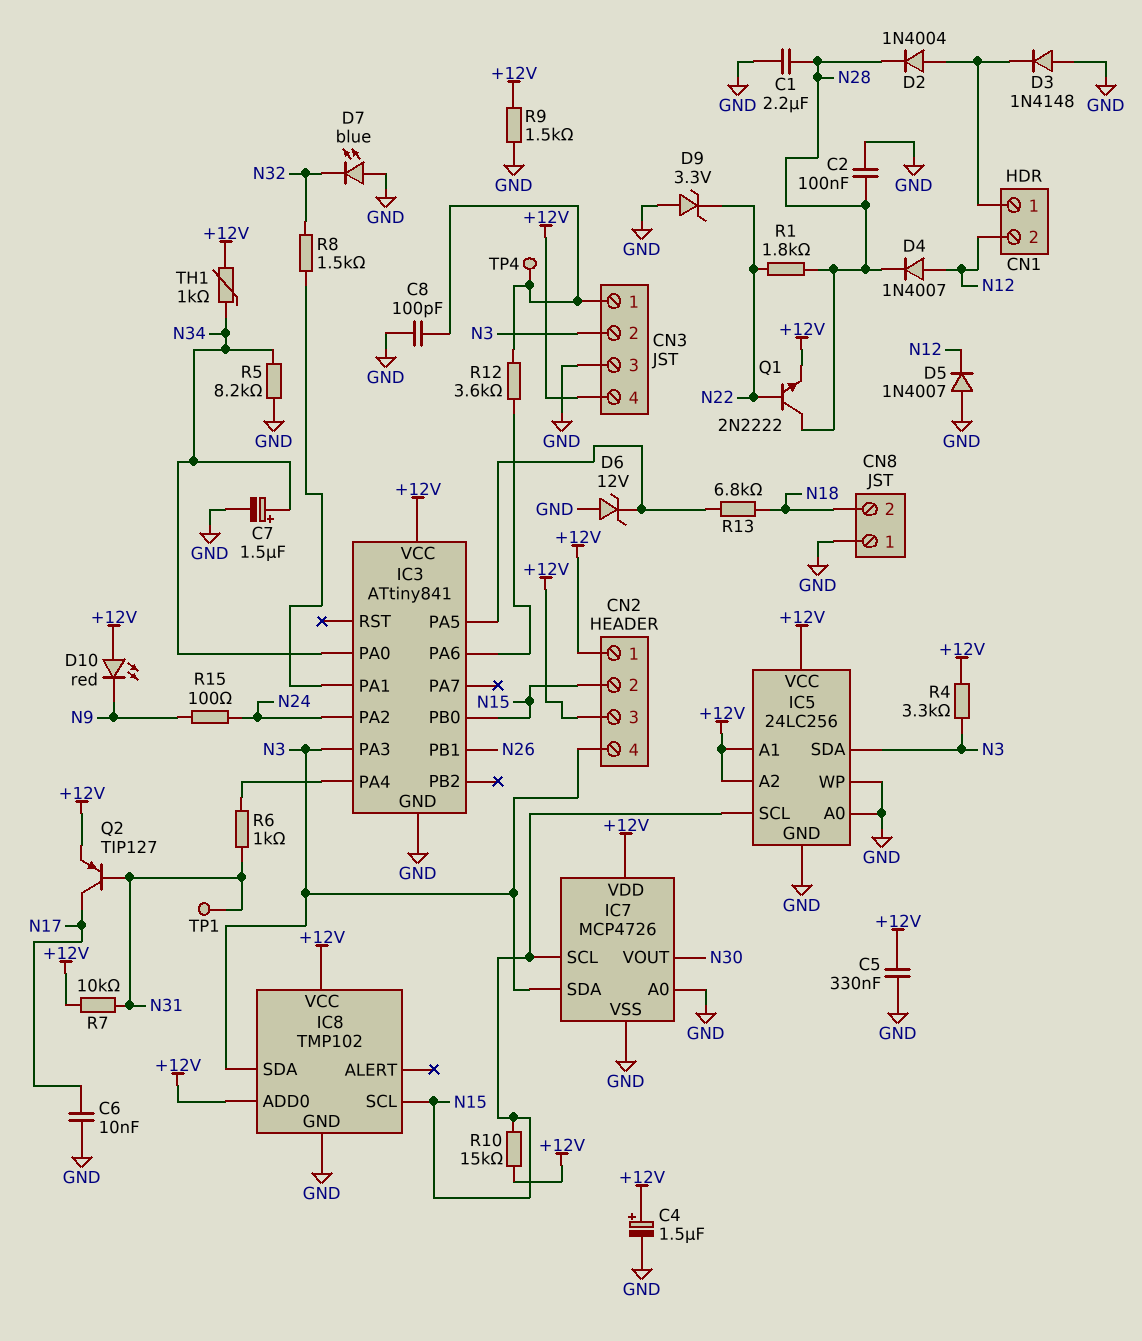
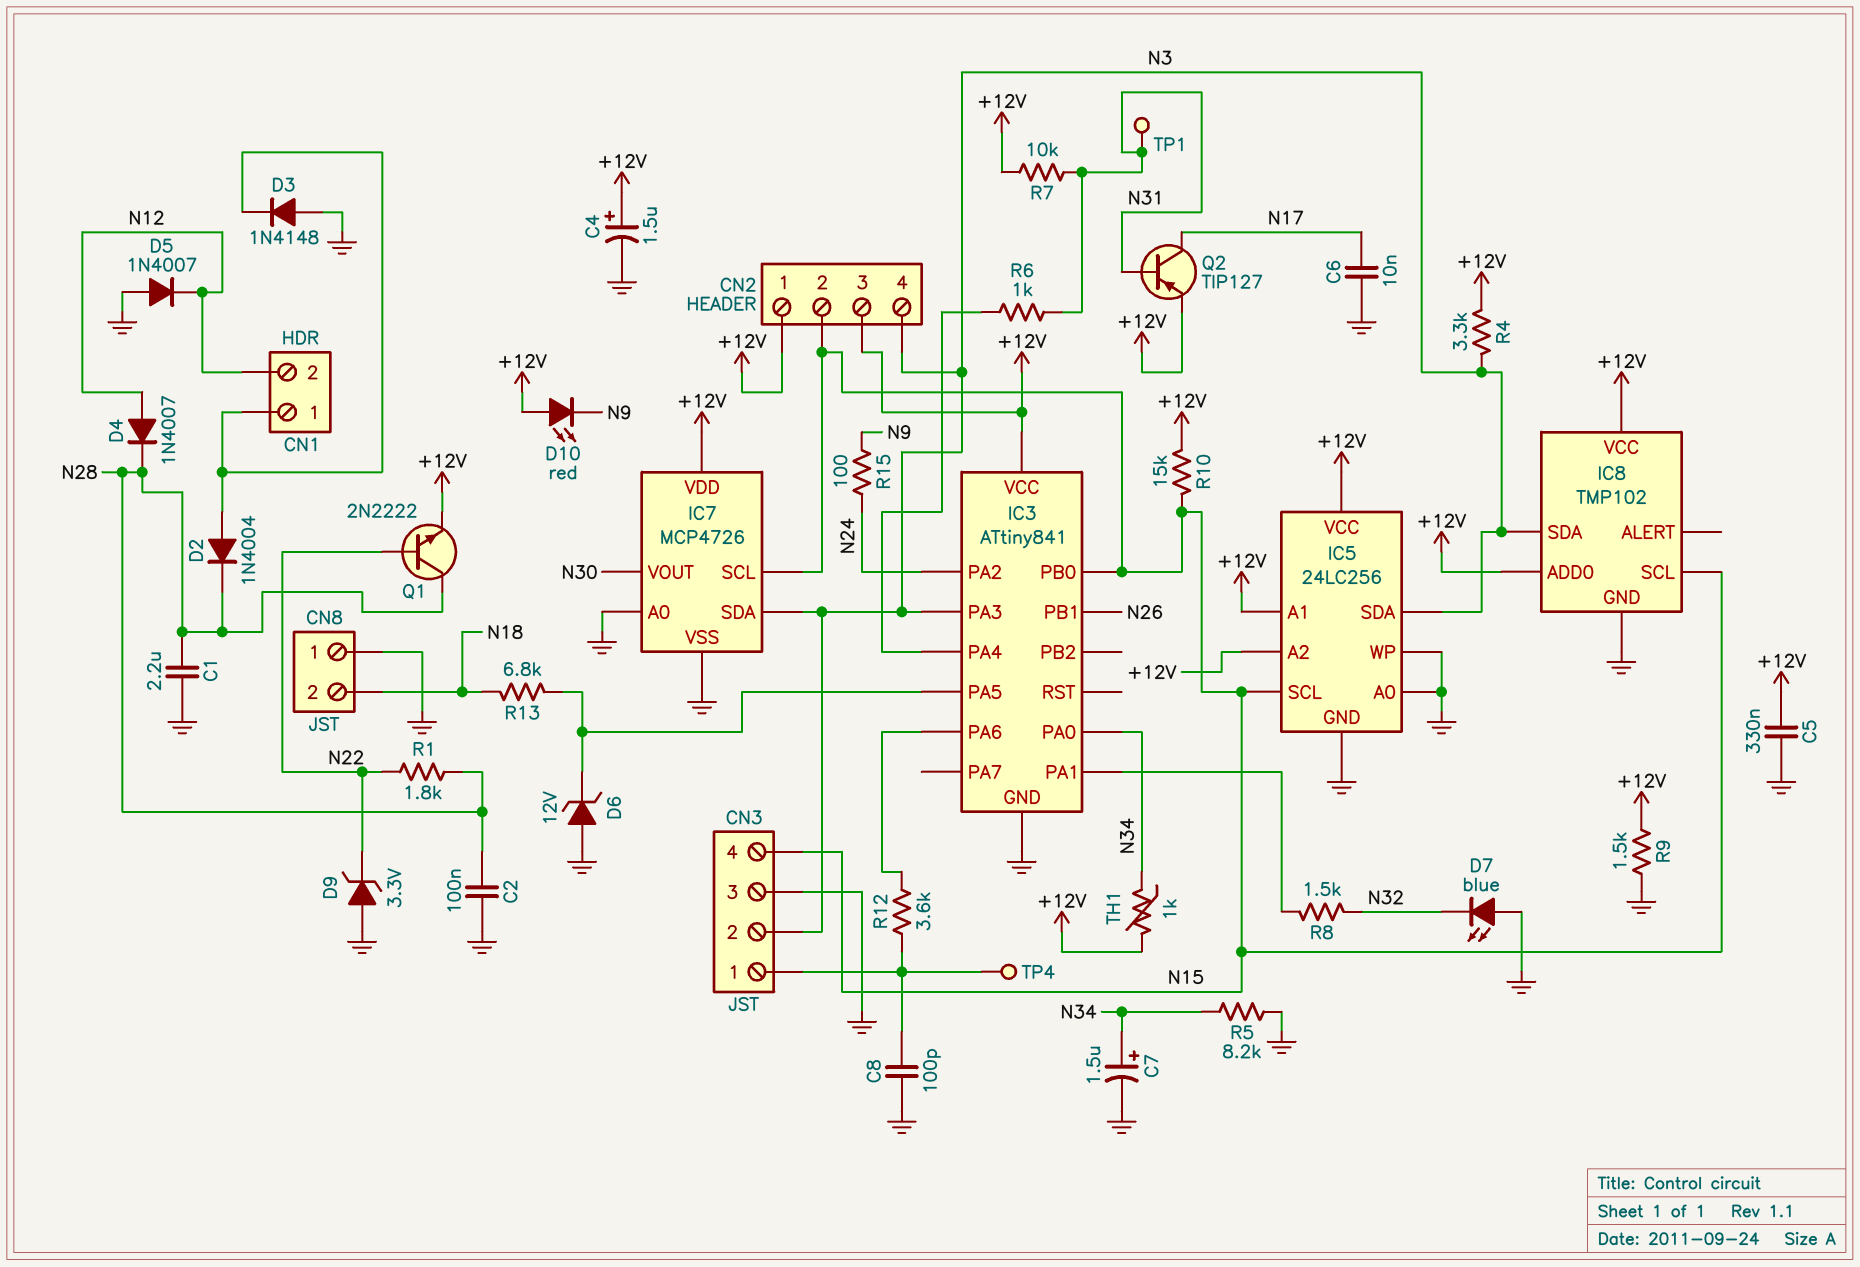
CN3 pin 4: +12V -> N15

